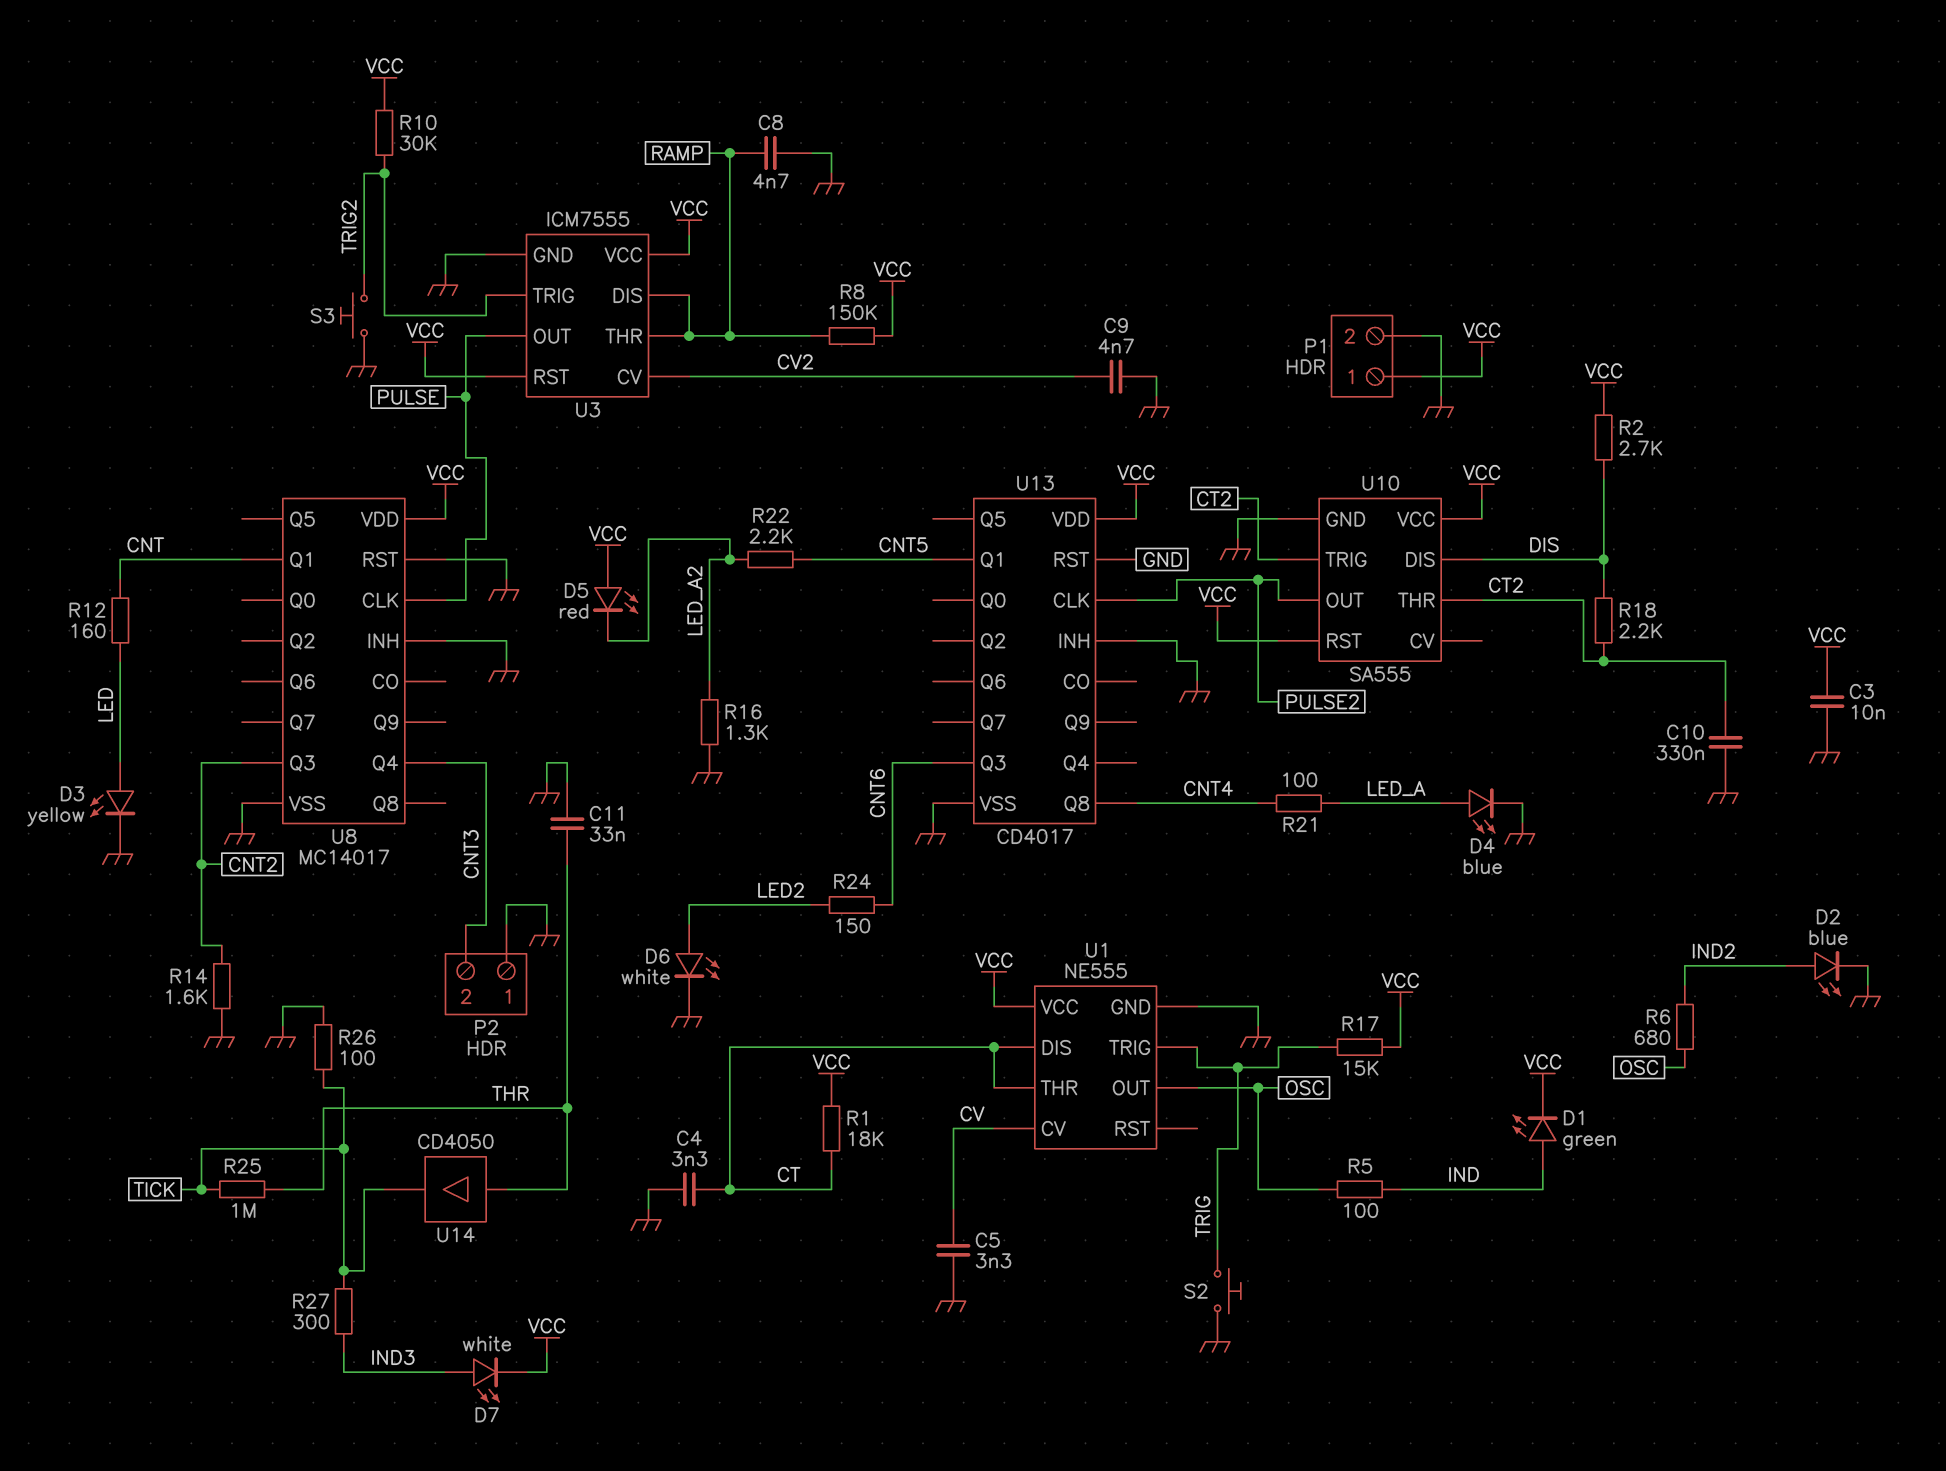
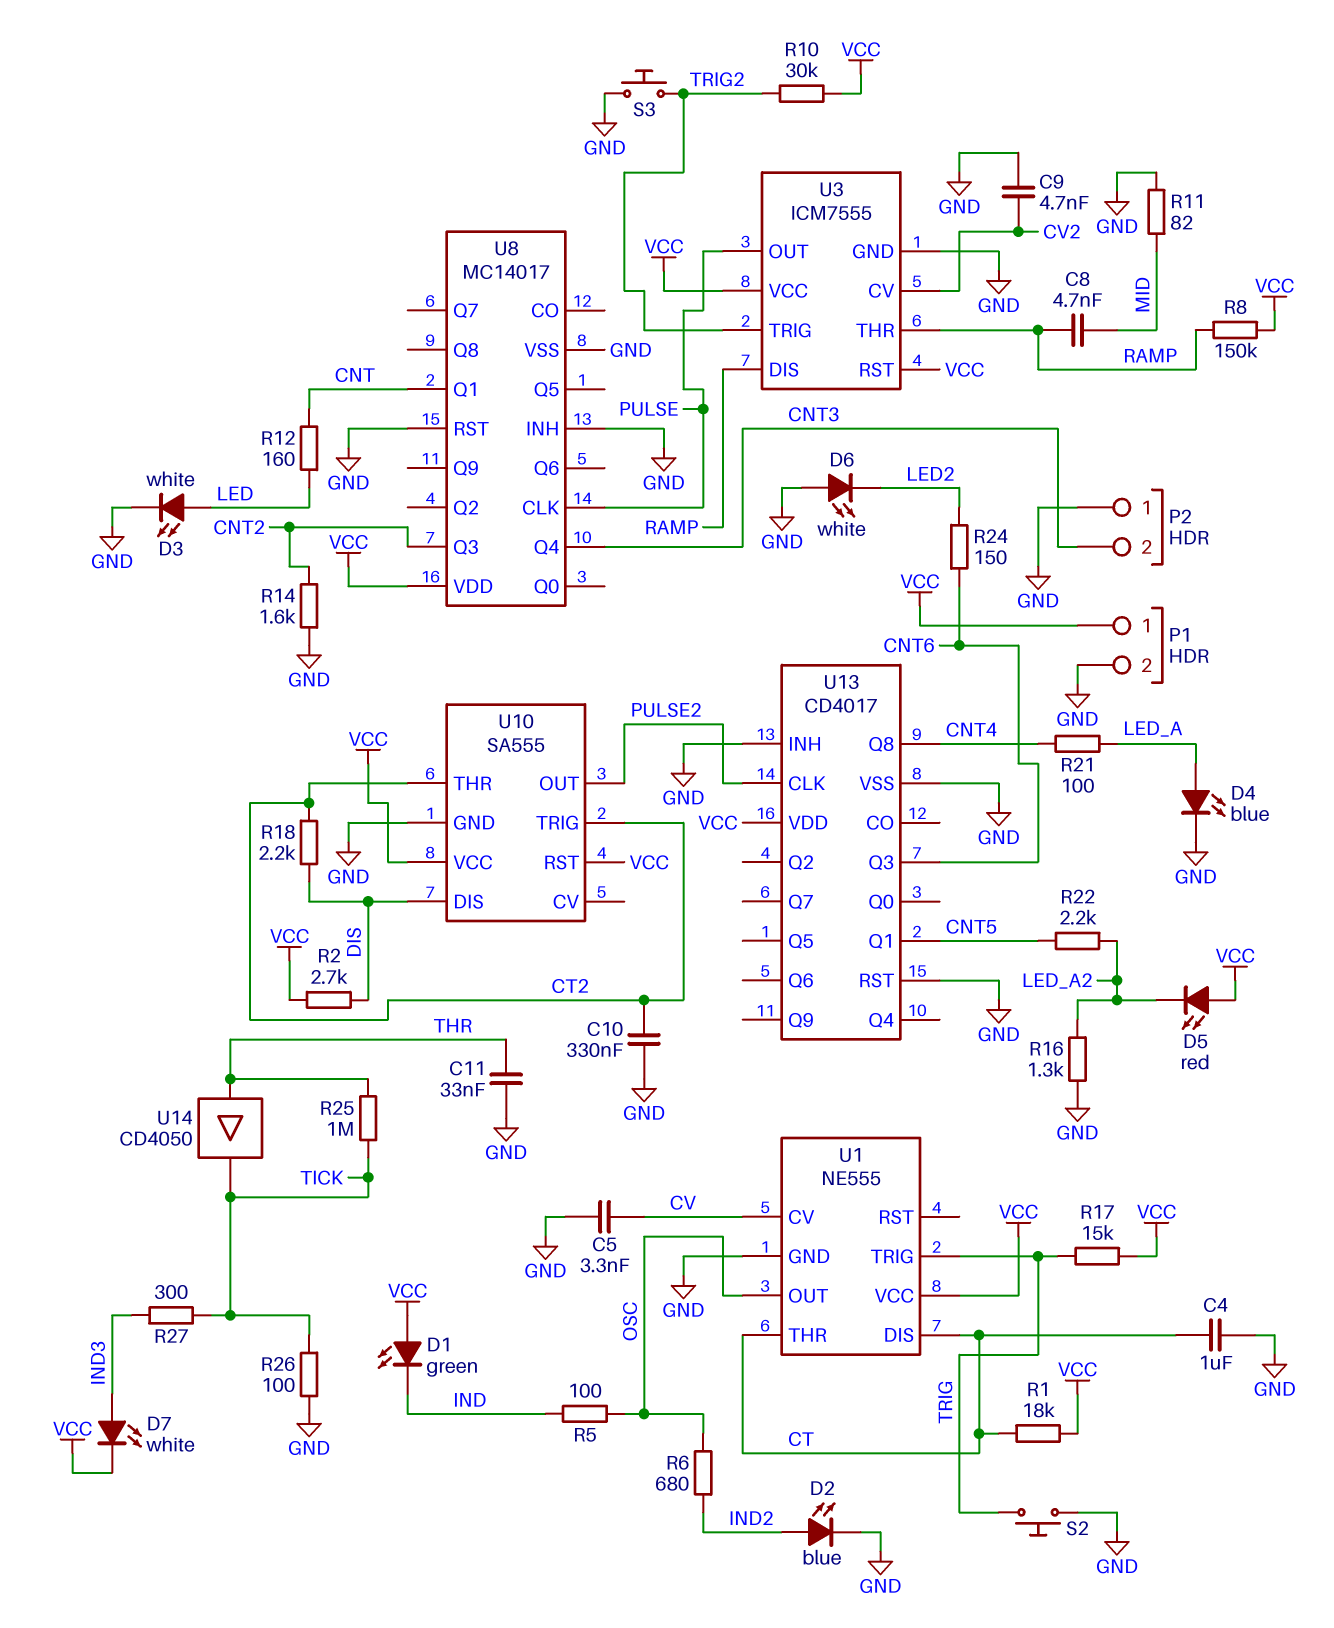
C3: 10nF (GND, VCC) -> none
C4: 3.3nF (CT, GND) -> 1uF (CT, GND)
C8: 4.7nF (GND, RAMP) -> 4.7nF (MID, RAMP)
D1: LED green (A IND, K VCC) -> LED green (A VCC, K IND)
D3: LED yellow (A LED, K GND) -> LED white (A LED, K GND)
D6: LED white (A LED2, K GND) -> LED white (A GND, K LED2)
R11: none -> 82 (GND, MID)

